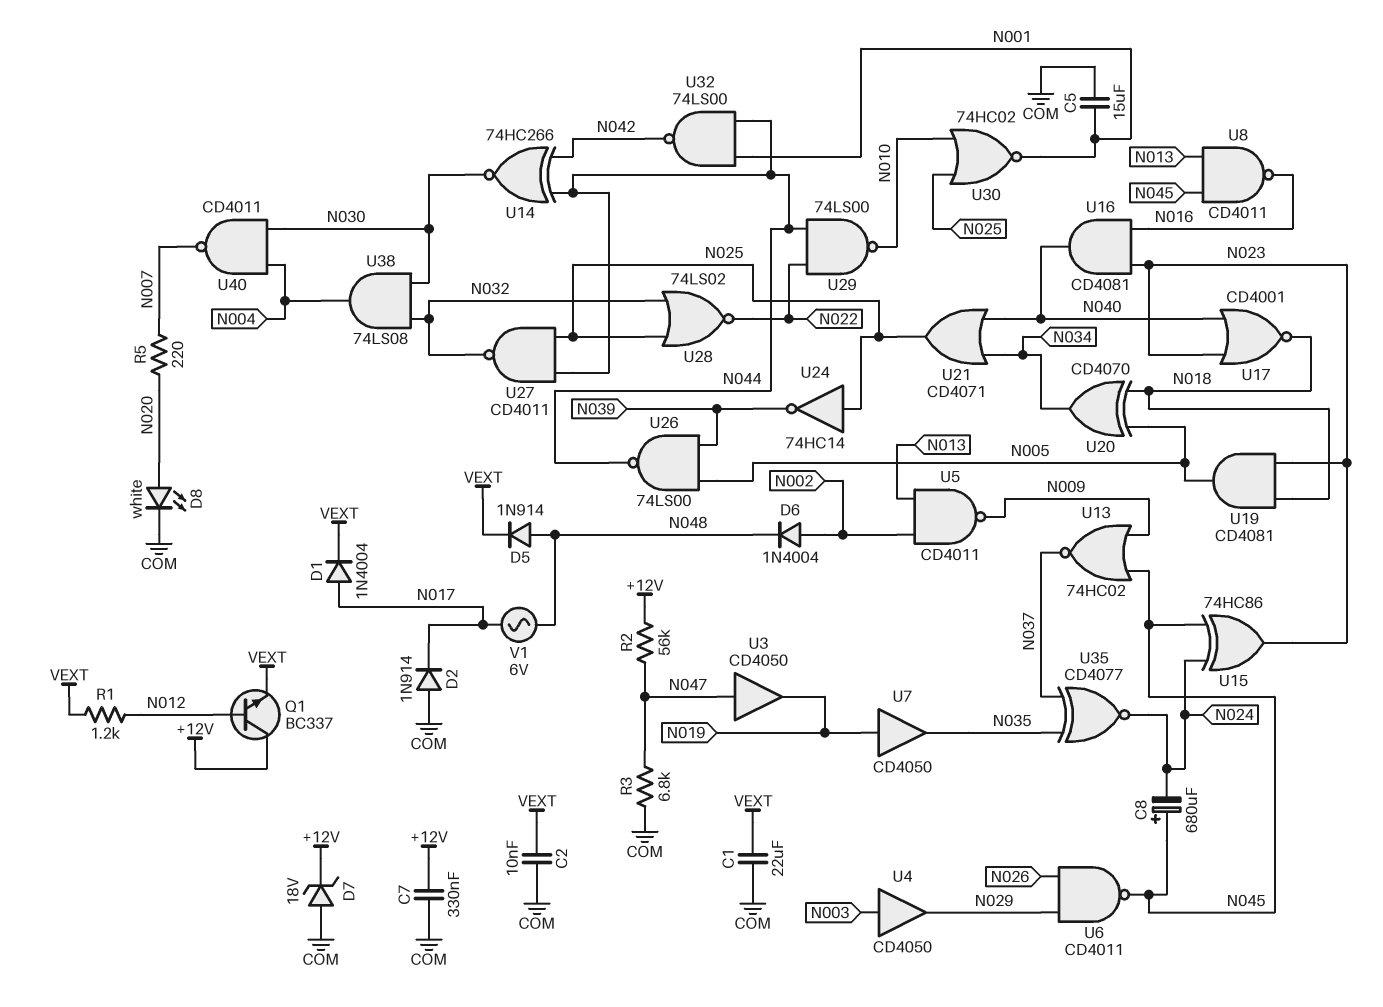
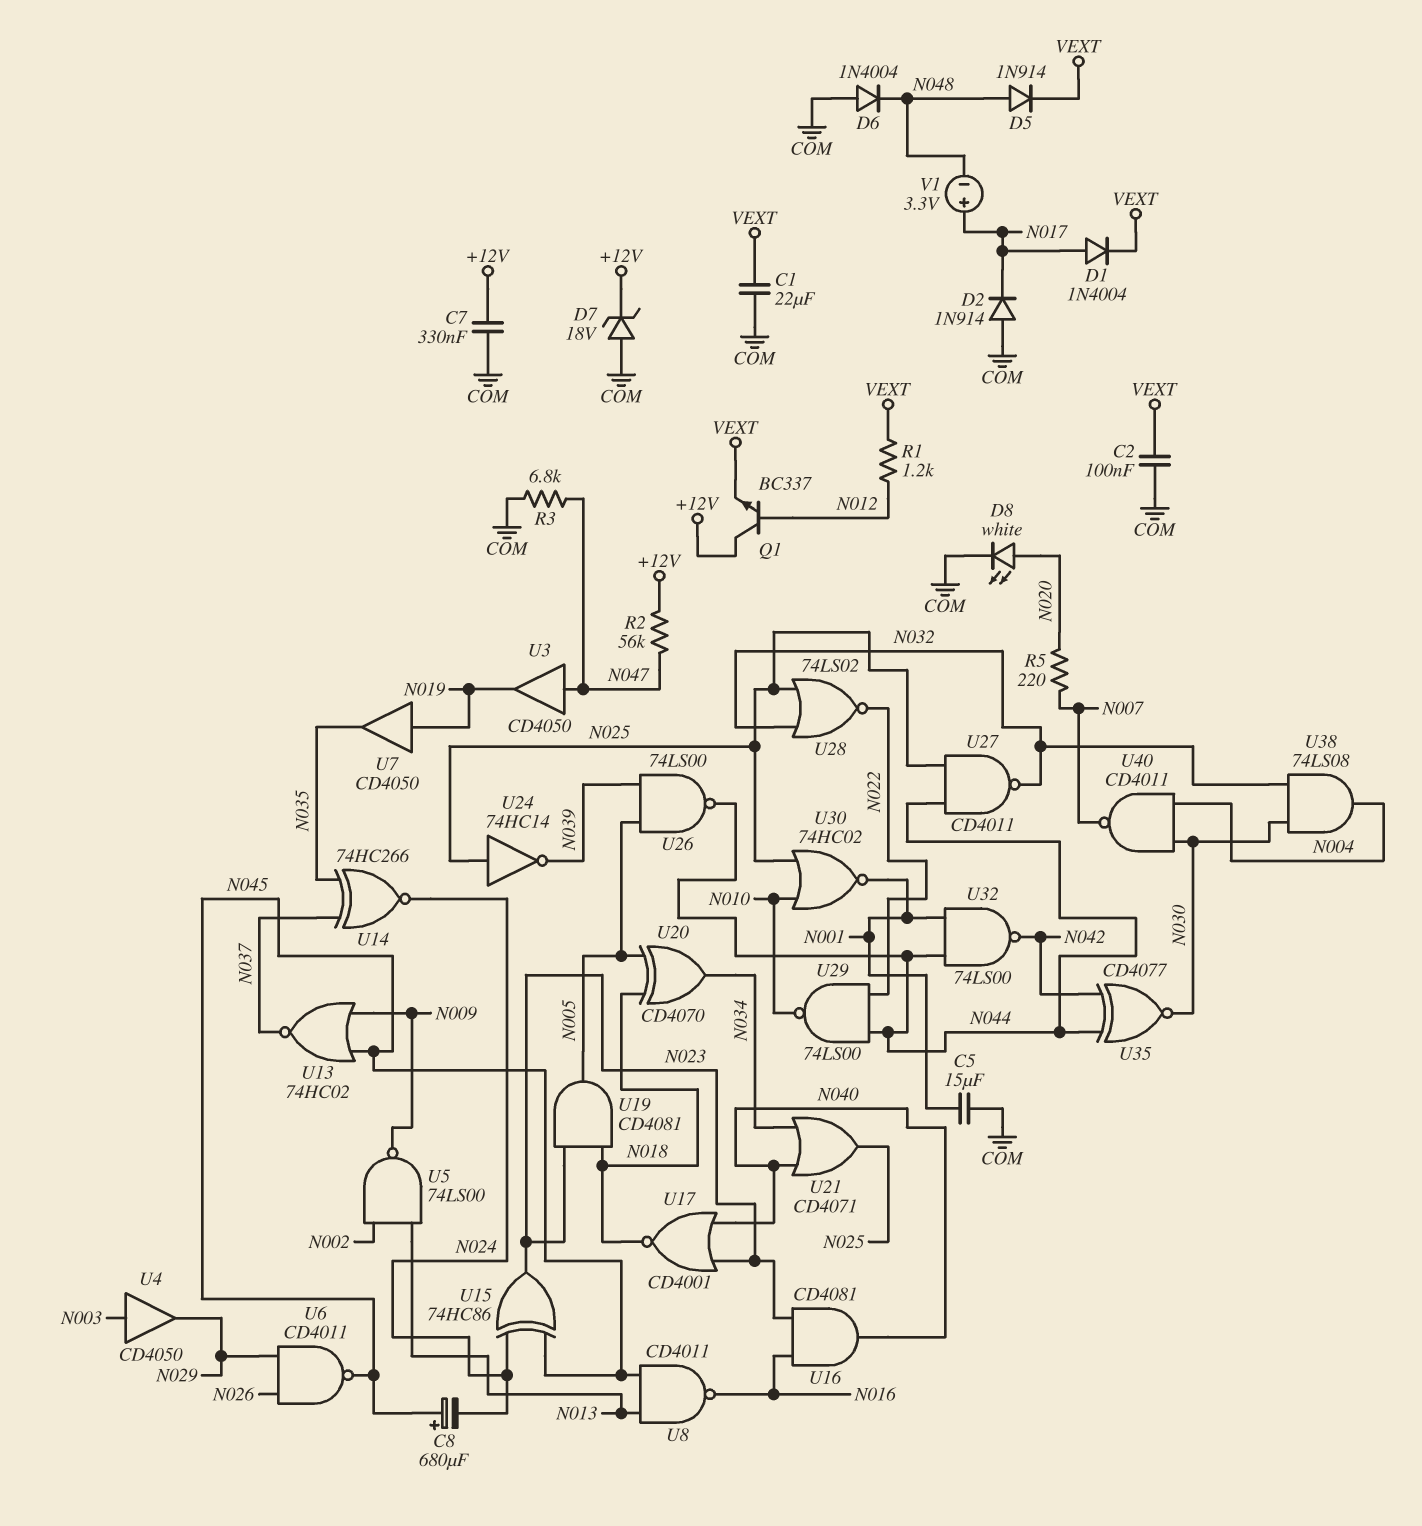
C2: 10nF (COM, VEXT) -> 100nF (COM, VEXT)
D6: diode 1N4004 (A N002, K N048) -> diode 1N4004 (A COM, K N048)
U5: NAND CD4011 (in N002, in N013, out N009) -> NAND 74LS00 (in N002, in N013, out N009)
U14: XNOR 74HC266 (in N042, in N044, out N030) -> XNOR 74HC266 (in N035, in N037, out N024)
U35: XNOR CD4077 (in N035, in N037, out N024) -> XNOR CD4077 (in N042, in N044, out N030)
V1: AC 6V (N017, N048) -> 3.3V (plus N017, minus N048)

